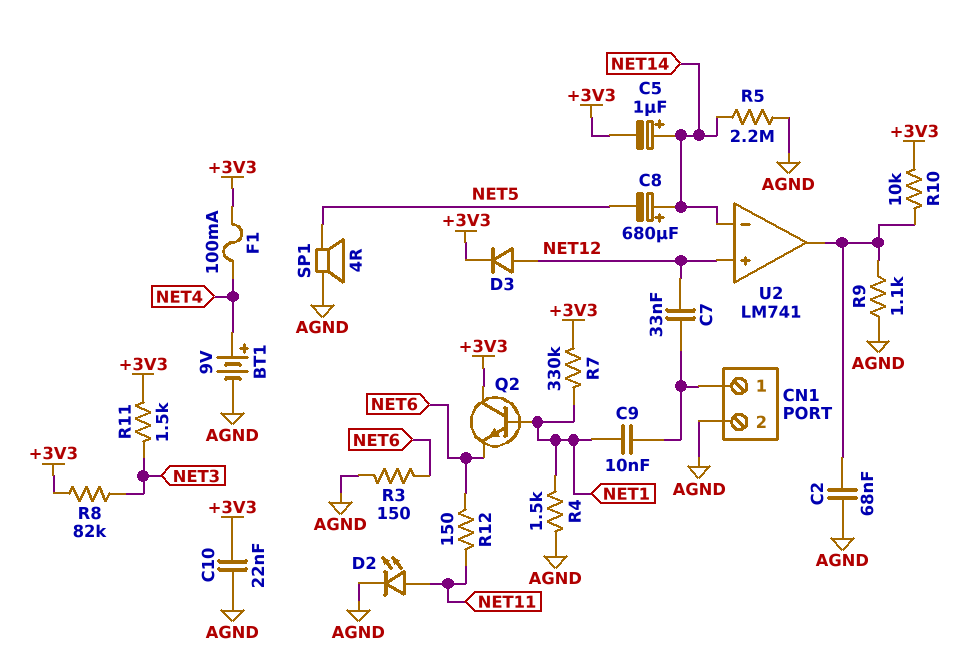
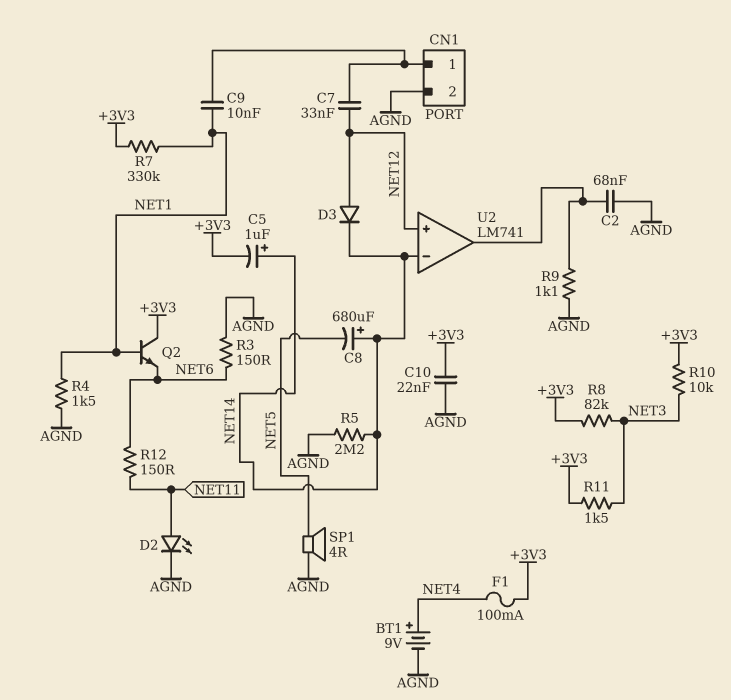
D3: diode (A NET12, K +3V3) -> diode (A NET12, K NET14)
R10: 10k (+3V3, U2/out) -> 10k (+3V3, NET3)

